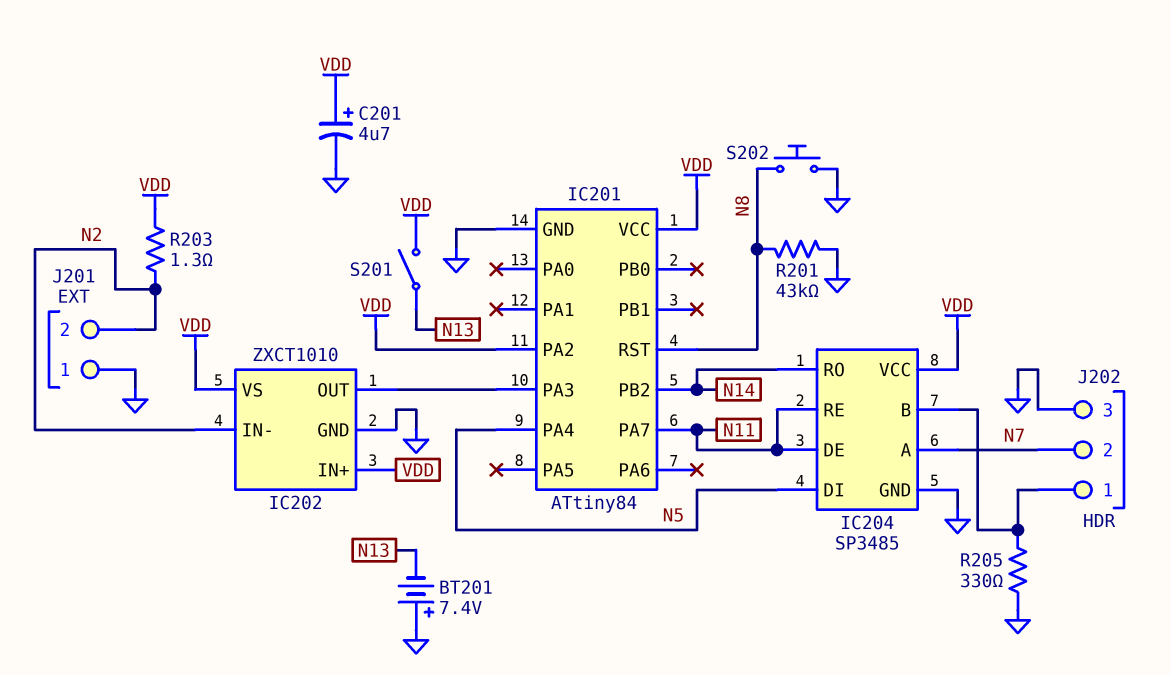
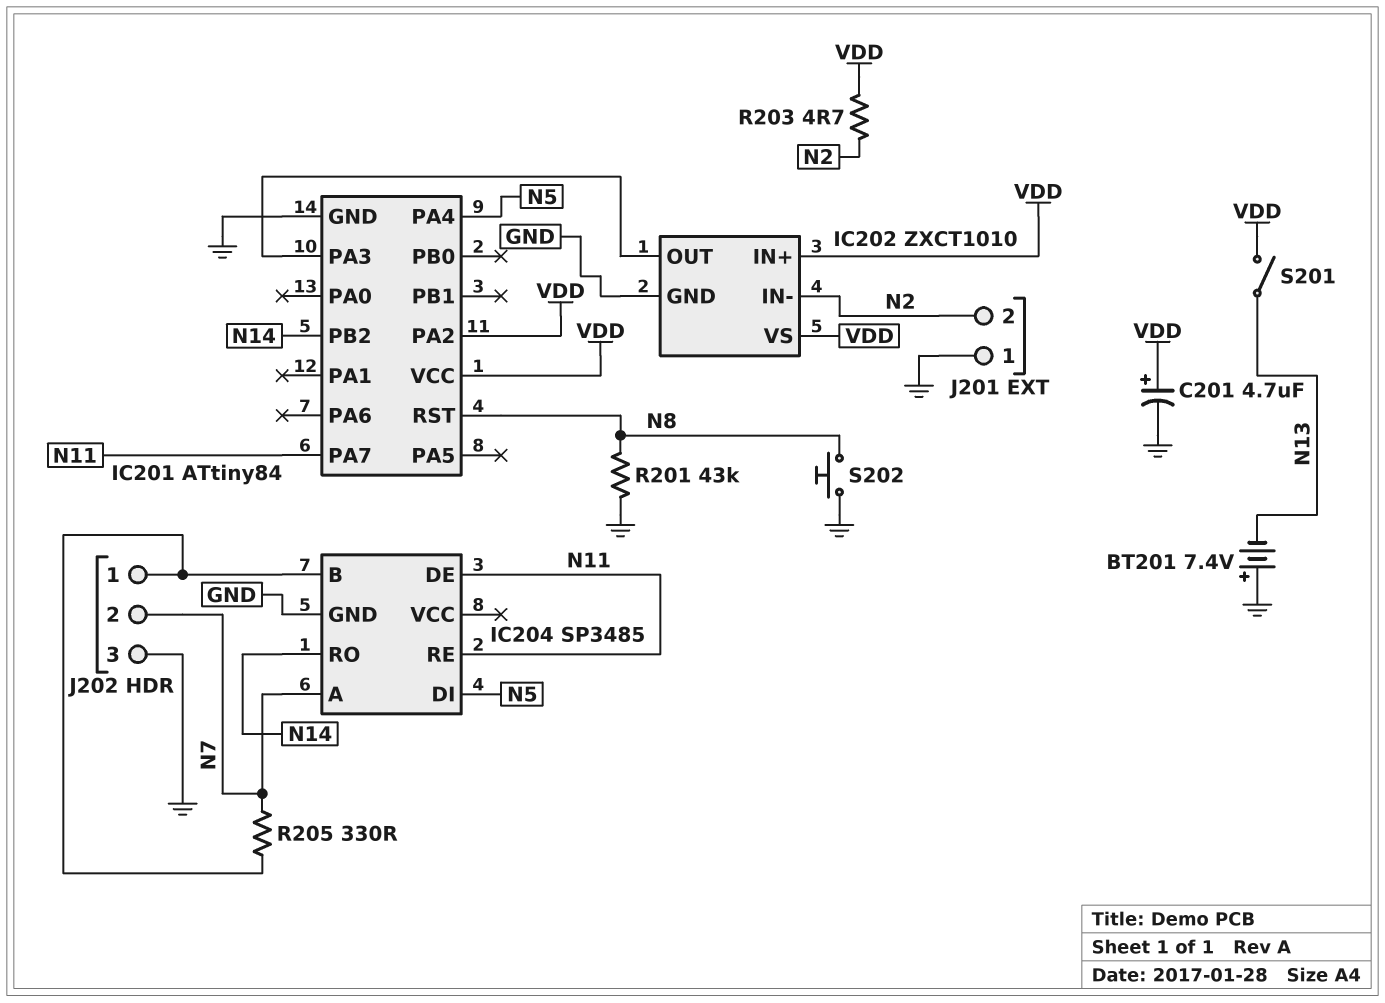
IC204 pin VCC: VDD -> none
R203: 1.3 (N2, VDD) -> 4.7 (N2, VDD)
R205: 330 (GND, IC204/B) -> 330 (IC204/B, N7)

